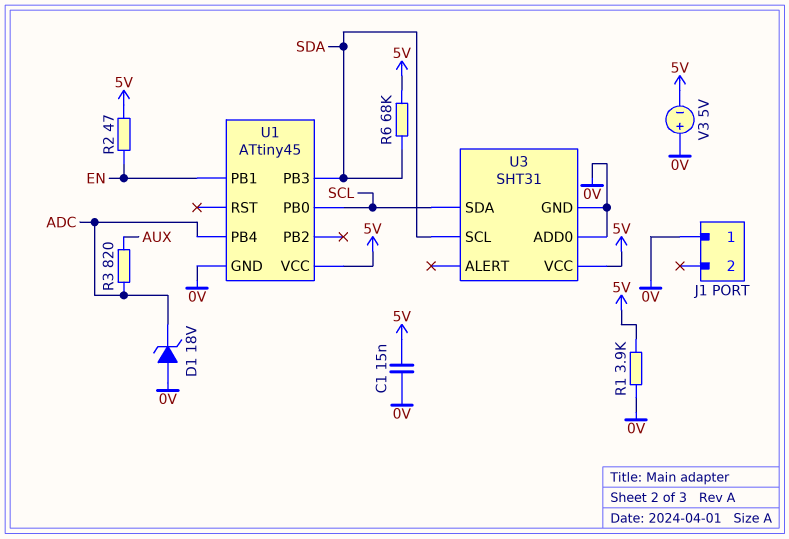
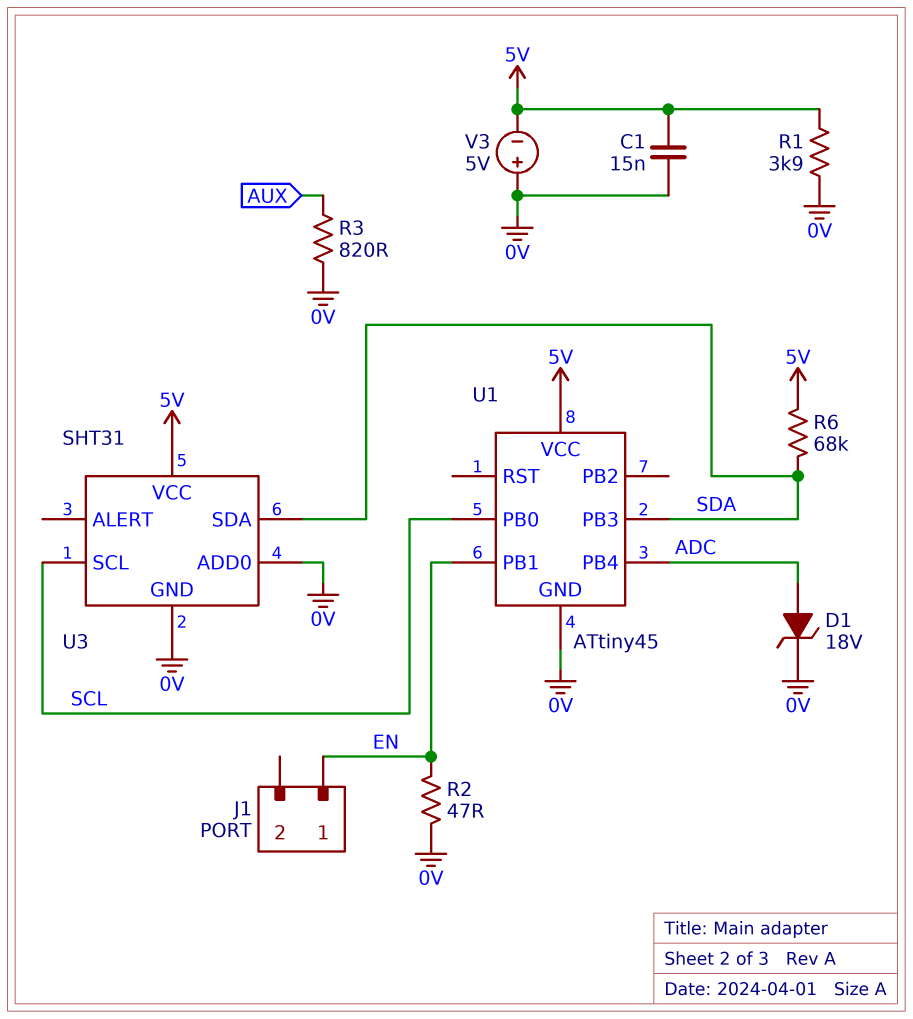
D1: zener 18V (A 0V, K ADC) -> zener 18V (A ADC, K 0V)
J1 pin 1: 0V -> EN
R2: 47 (5V, EN) -> 47 (0V, EN)
R3: 820 (ADC, AUX) -> 820 (0V, AUX)
U3 pin SCL: SDA -> SCL
U3 pin SDA: SCL -> SDA

